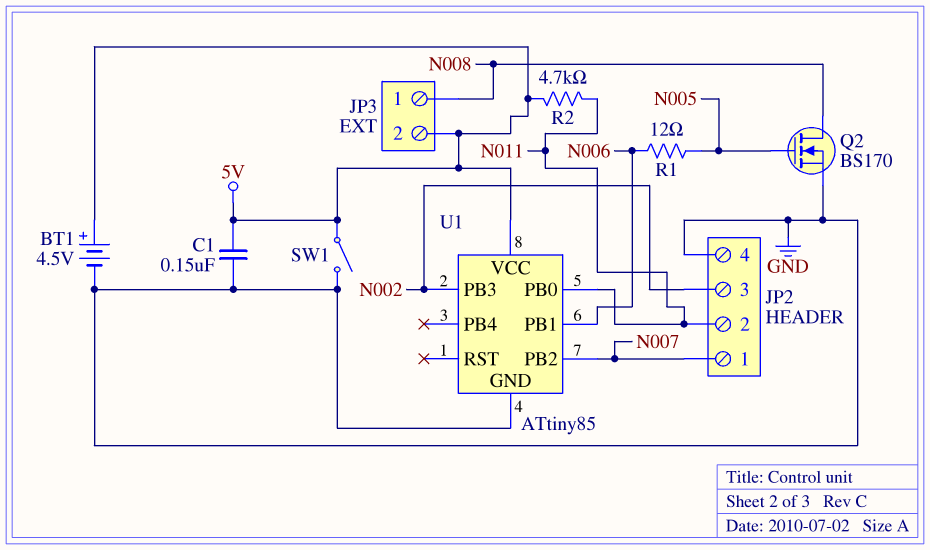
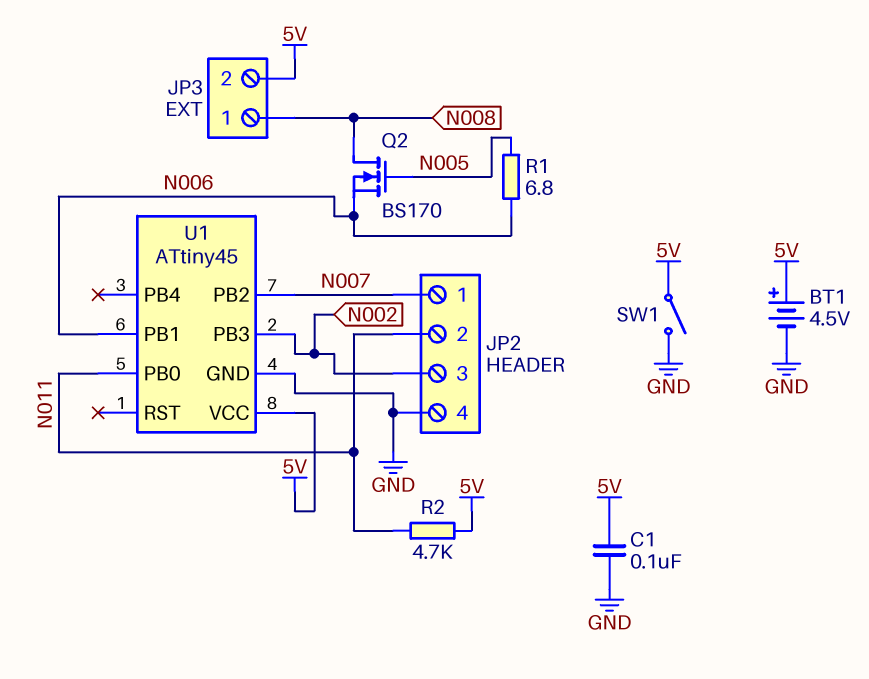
C1: 150nF (5V, GND) -> 100nF (5V, GND)
Q2: NMOS BS170 (G N005, D N008, S GND) -> NMOS BS170 (G N005, D N008, S N006)
R1: 12 (N005, N006) -> 6.8 (N005, N006)
U1: ATtiny85 -> ATtiny45

